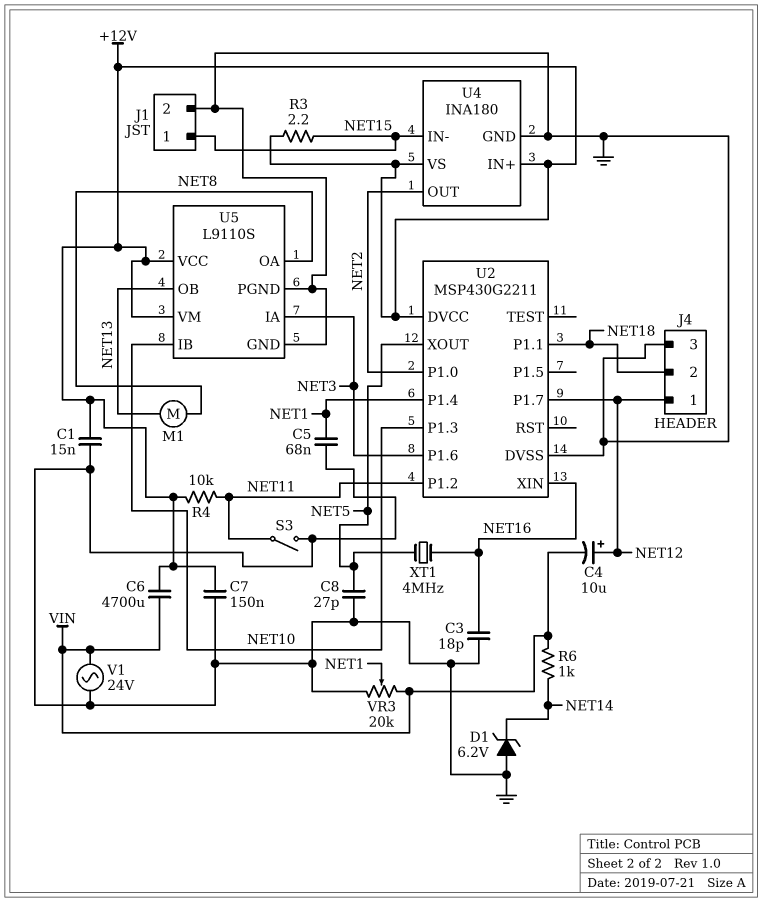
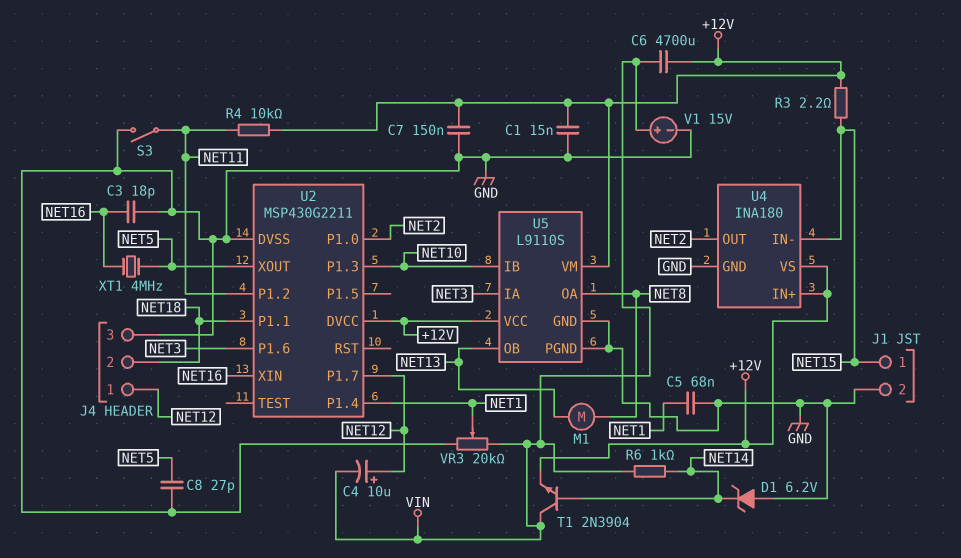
T1: none -> NPN 2N3904 (B NET14, C VIN, E +12V)
V1: AC 24V (GND, VIN) -> 15V (plus VIN, minus GND)

